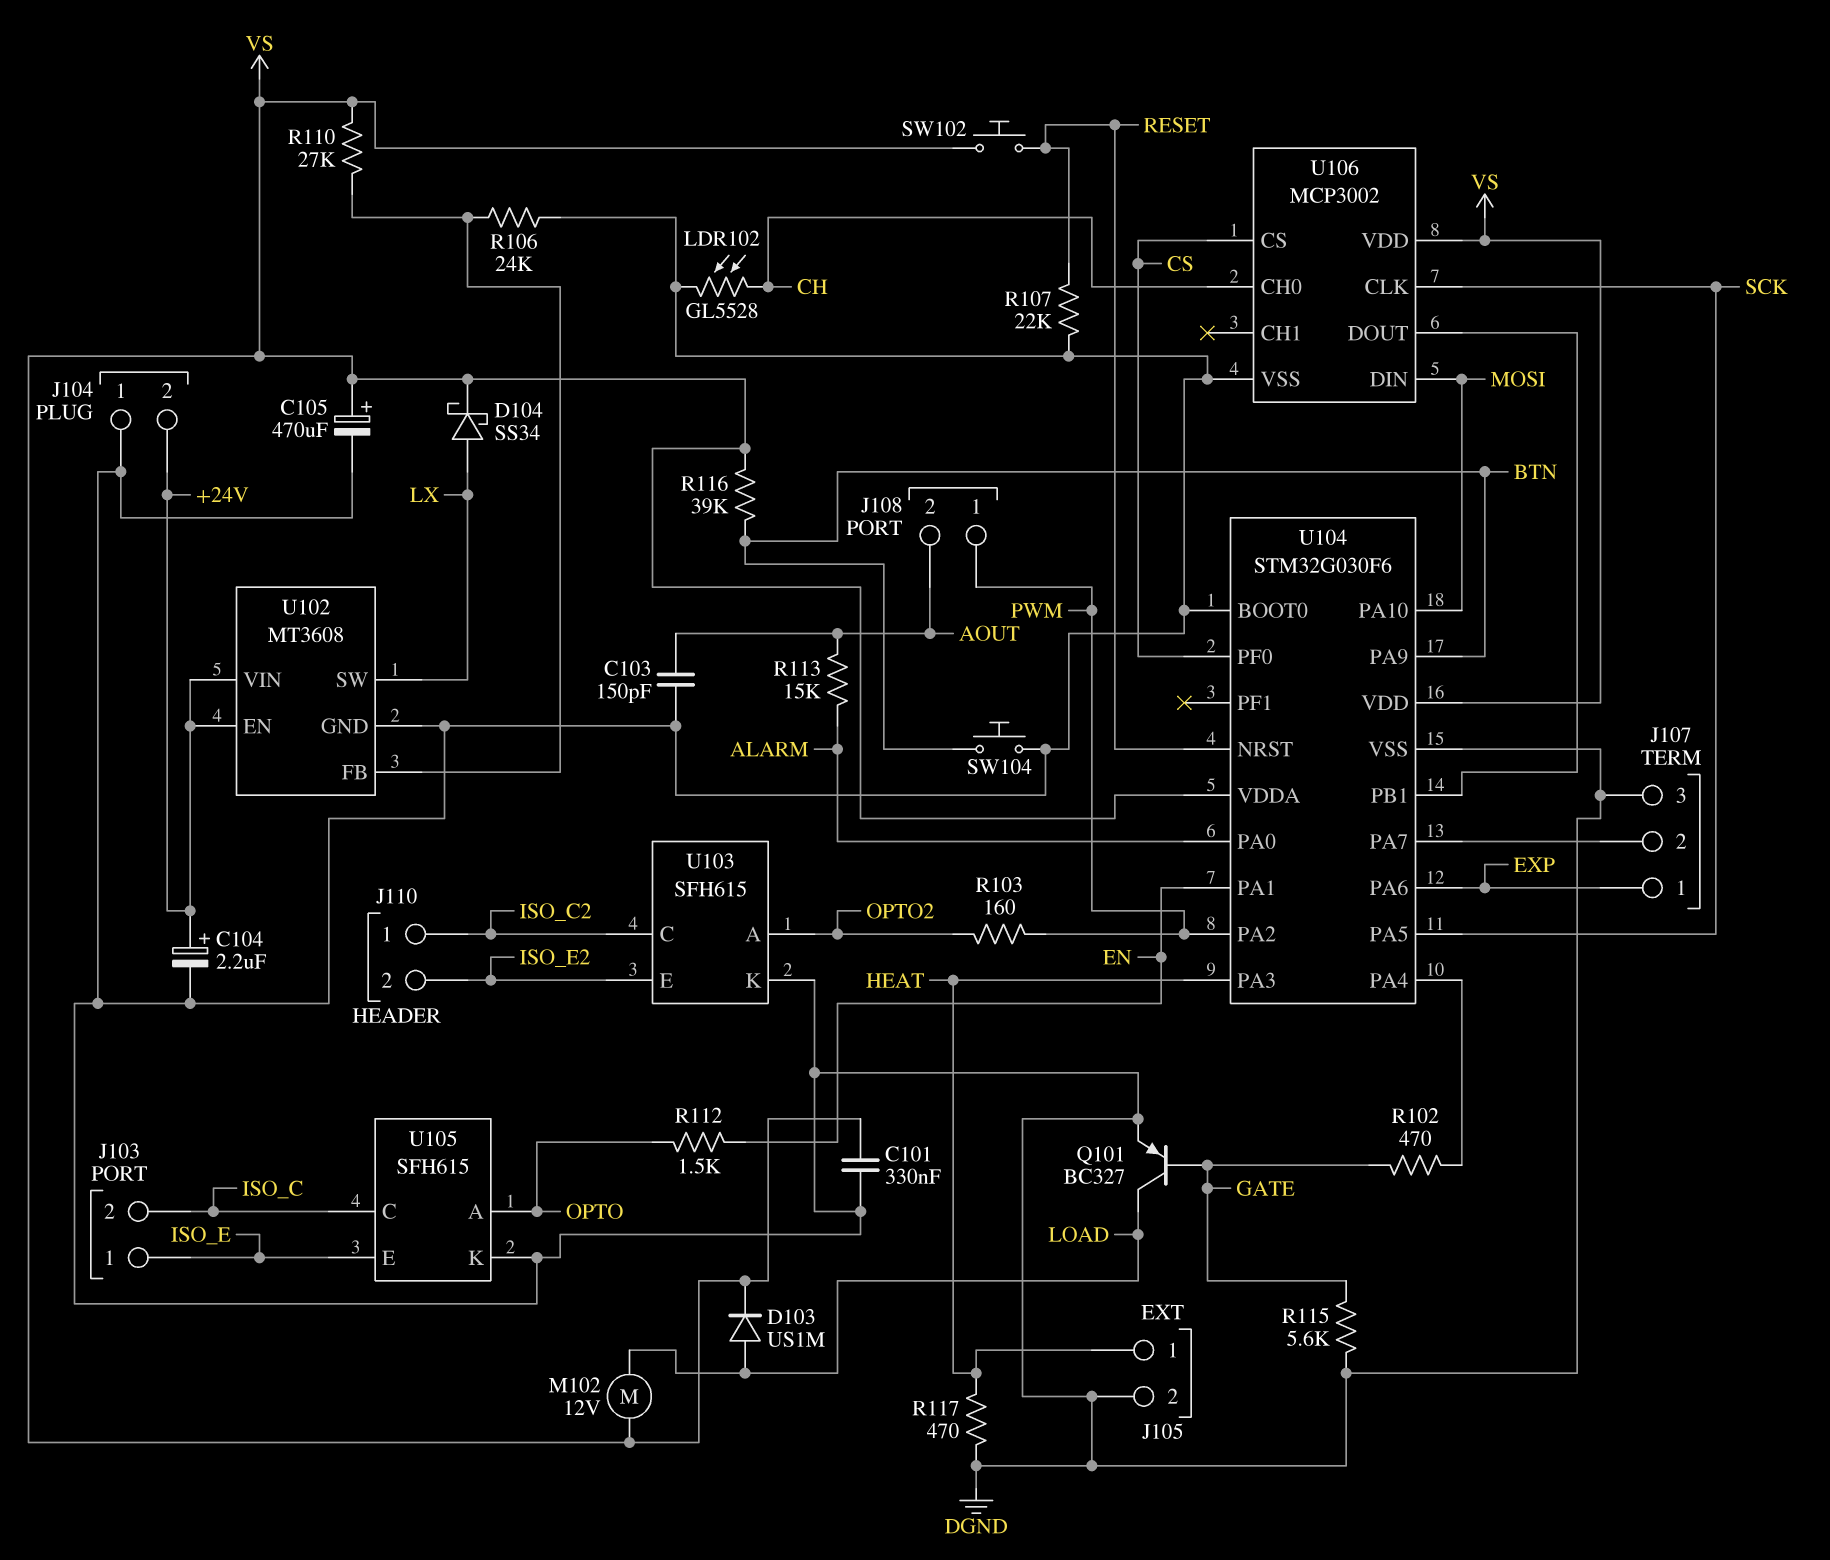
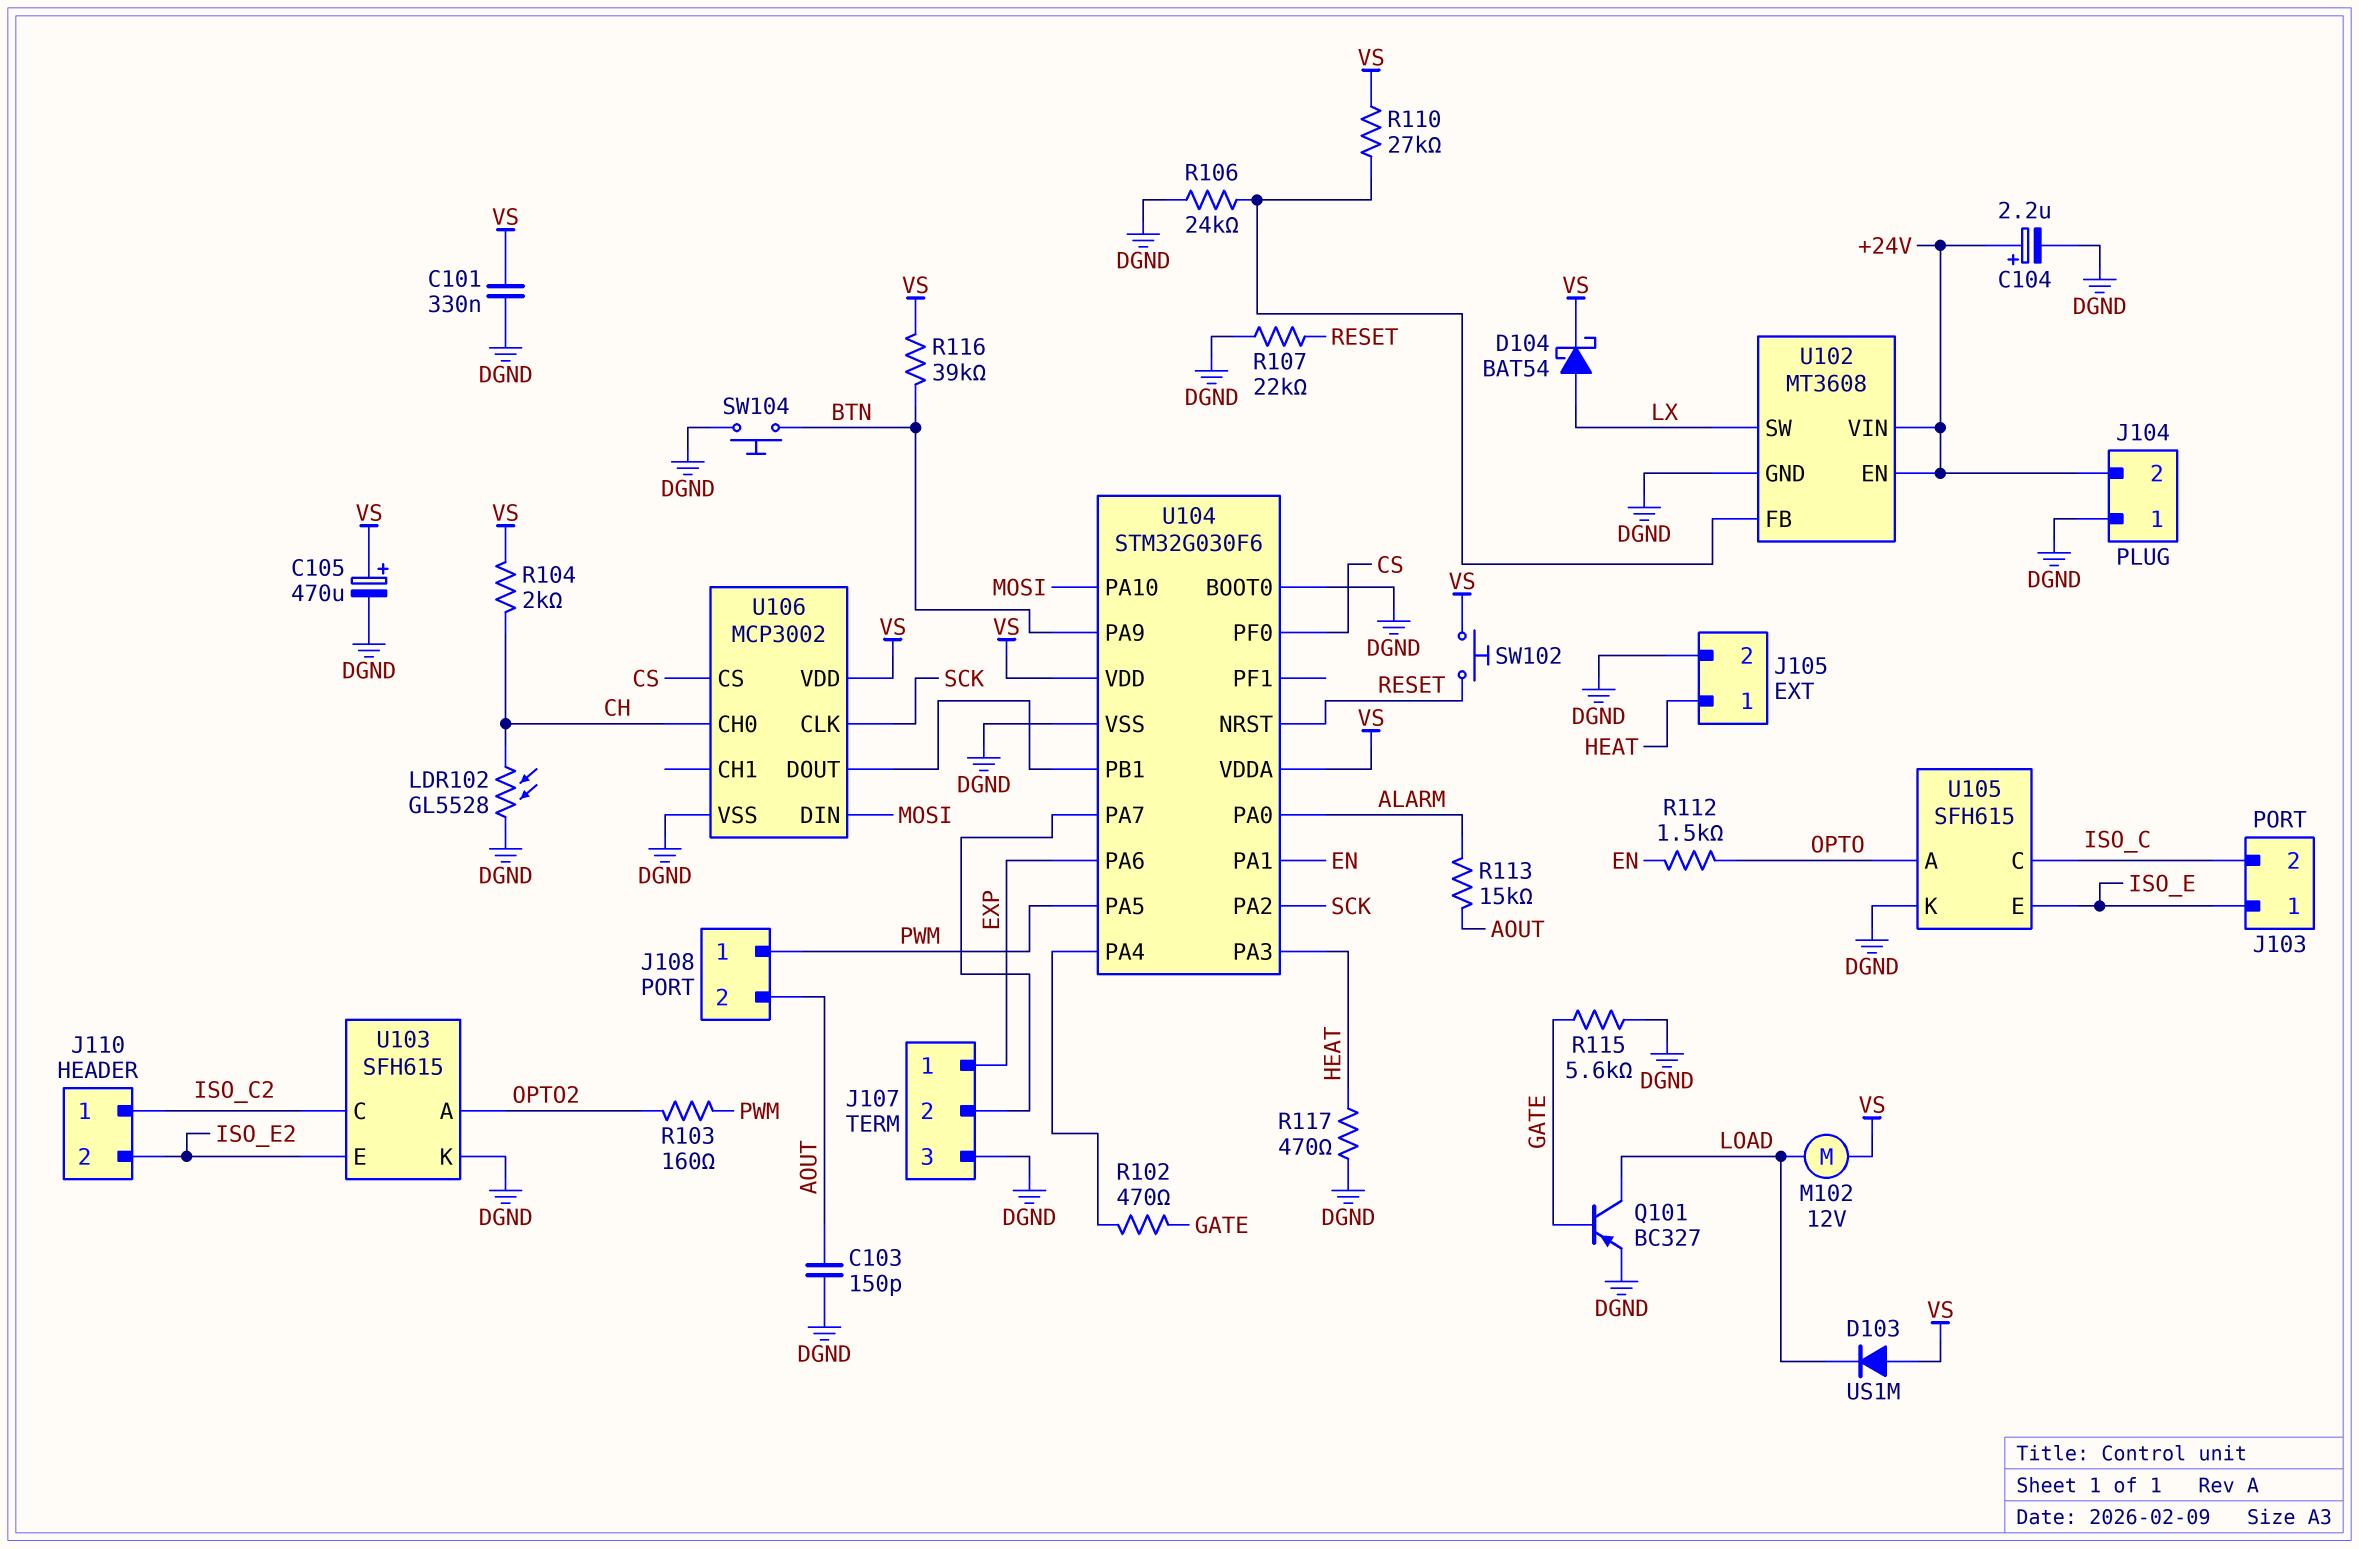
D103: diode US1M (A LOAD, K VS) -> diode US1M (A VS, K LOAD)
D104: schottky SS34 (A LX, K VS) -> schottky BAT54 (A LX, K VS)
R104: none -> 2k (CH, VS)
U104 pin PA2: PWM -> SCK
U104 pin PA5: SCK -> PWM

